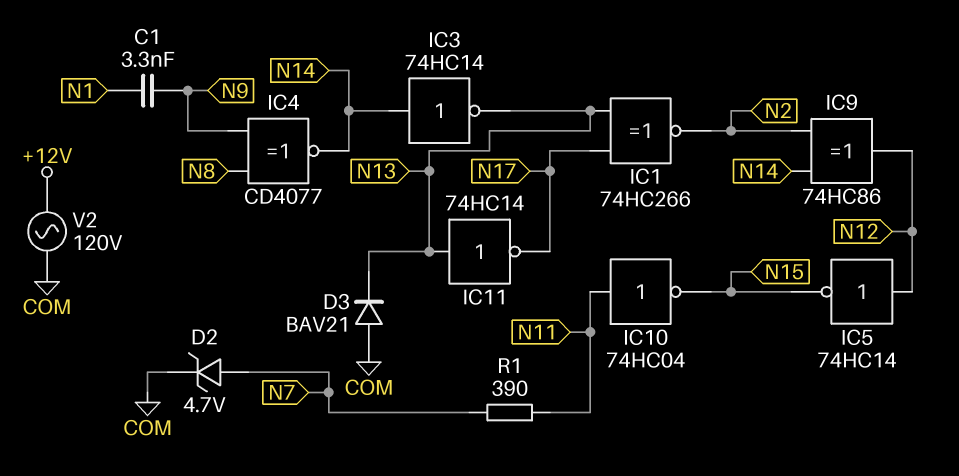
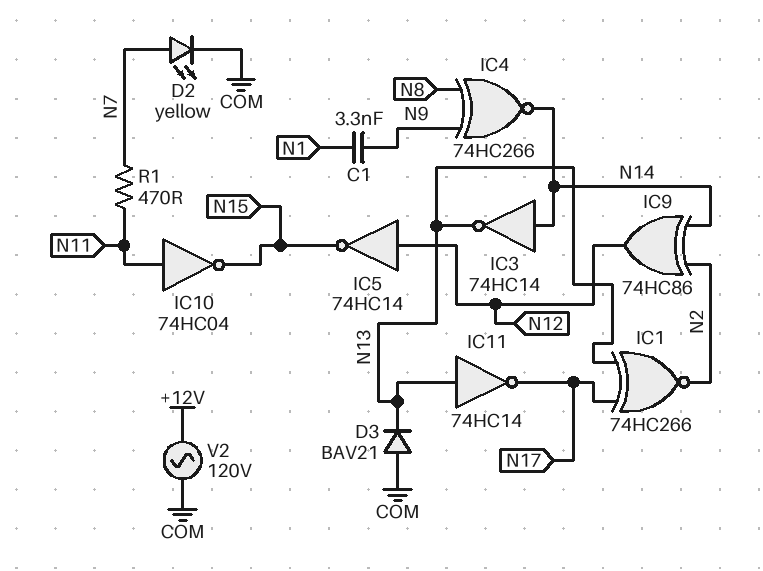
D2: zener 4.7V (A N7, K COM) -> LED yellow (A N7, K COM)
IC4: XNOR CD4077 (in N8, in N9, out N14) -> XNOR 74HC266 (in N8, in N9, out N14)
R1: 390 (N7, N11) -> 470 (N7, N11)

